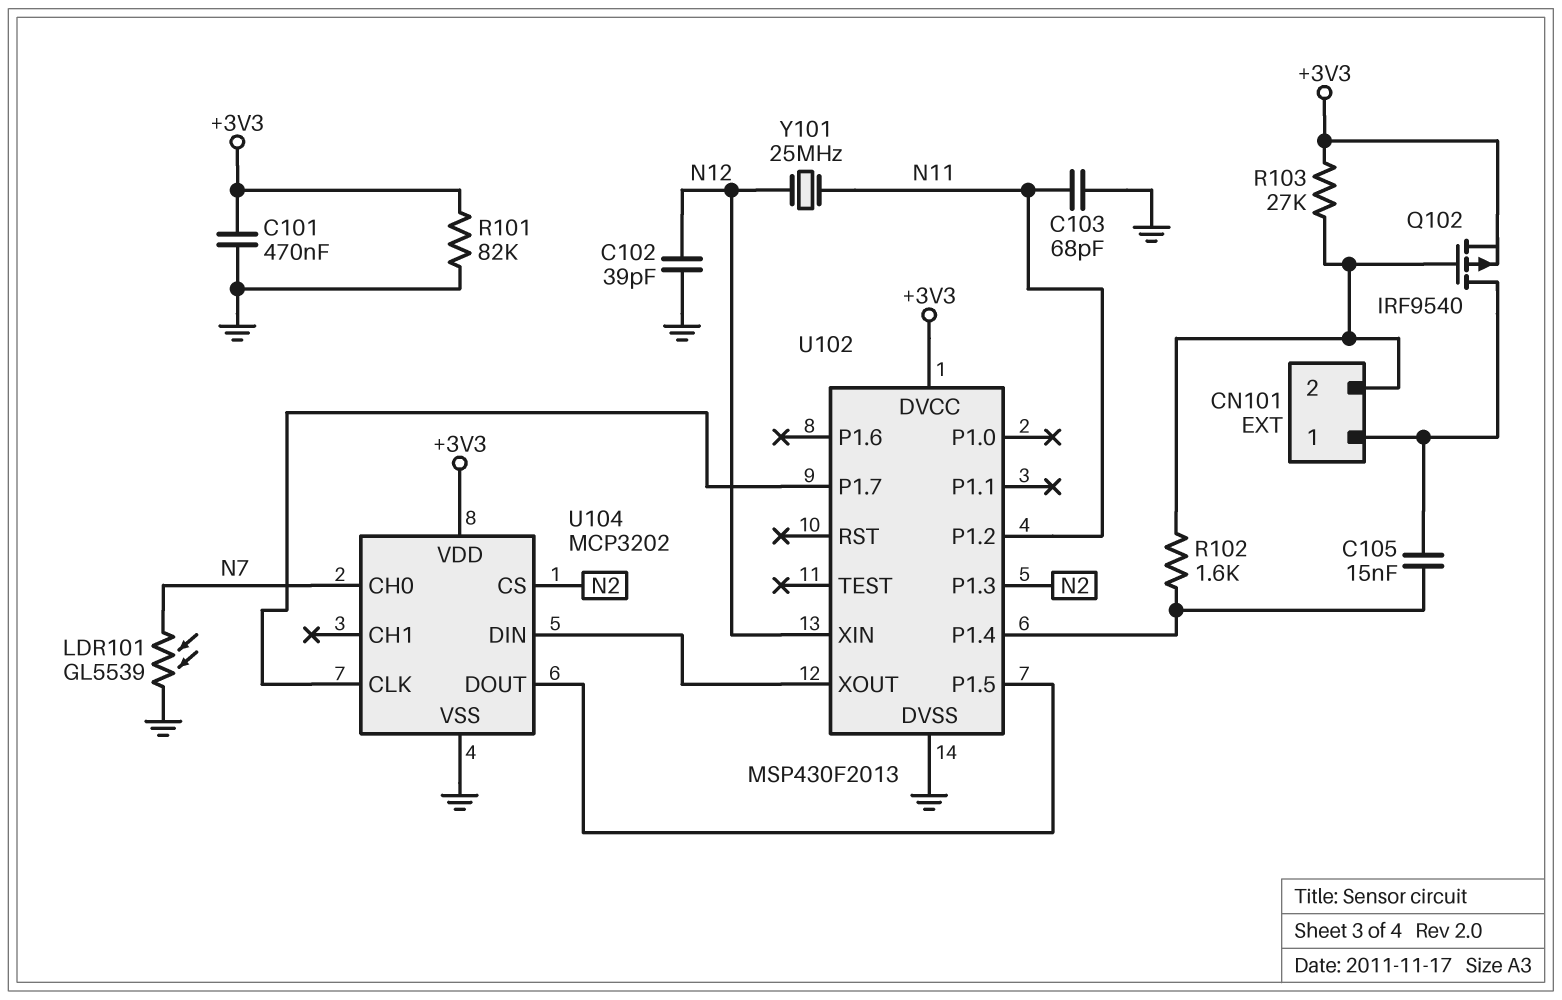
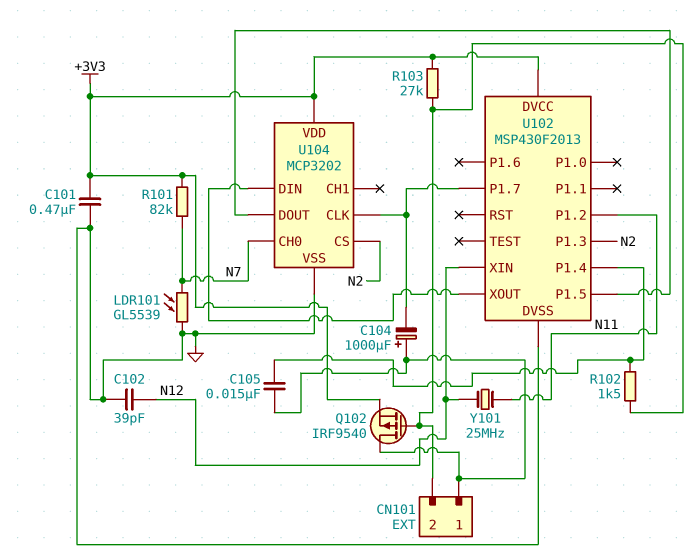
C103: 68pF (GND, N11) -> none
C104: none -> 1000uF (plus CN101/1, minus U102/P1.7)
R101: 82k (+3V3, GND) -> 82k (+3V3, N7)
R102: 1.6k (CN101/2, U102/P1.4) -> 1.5k (CN101/2, U102/P1.4)

